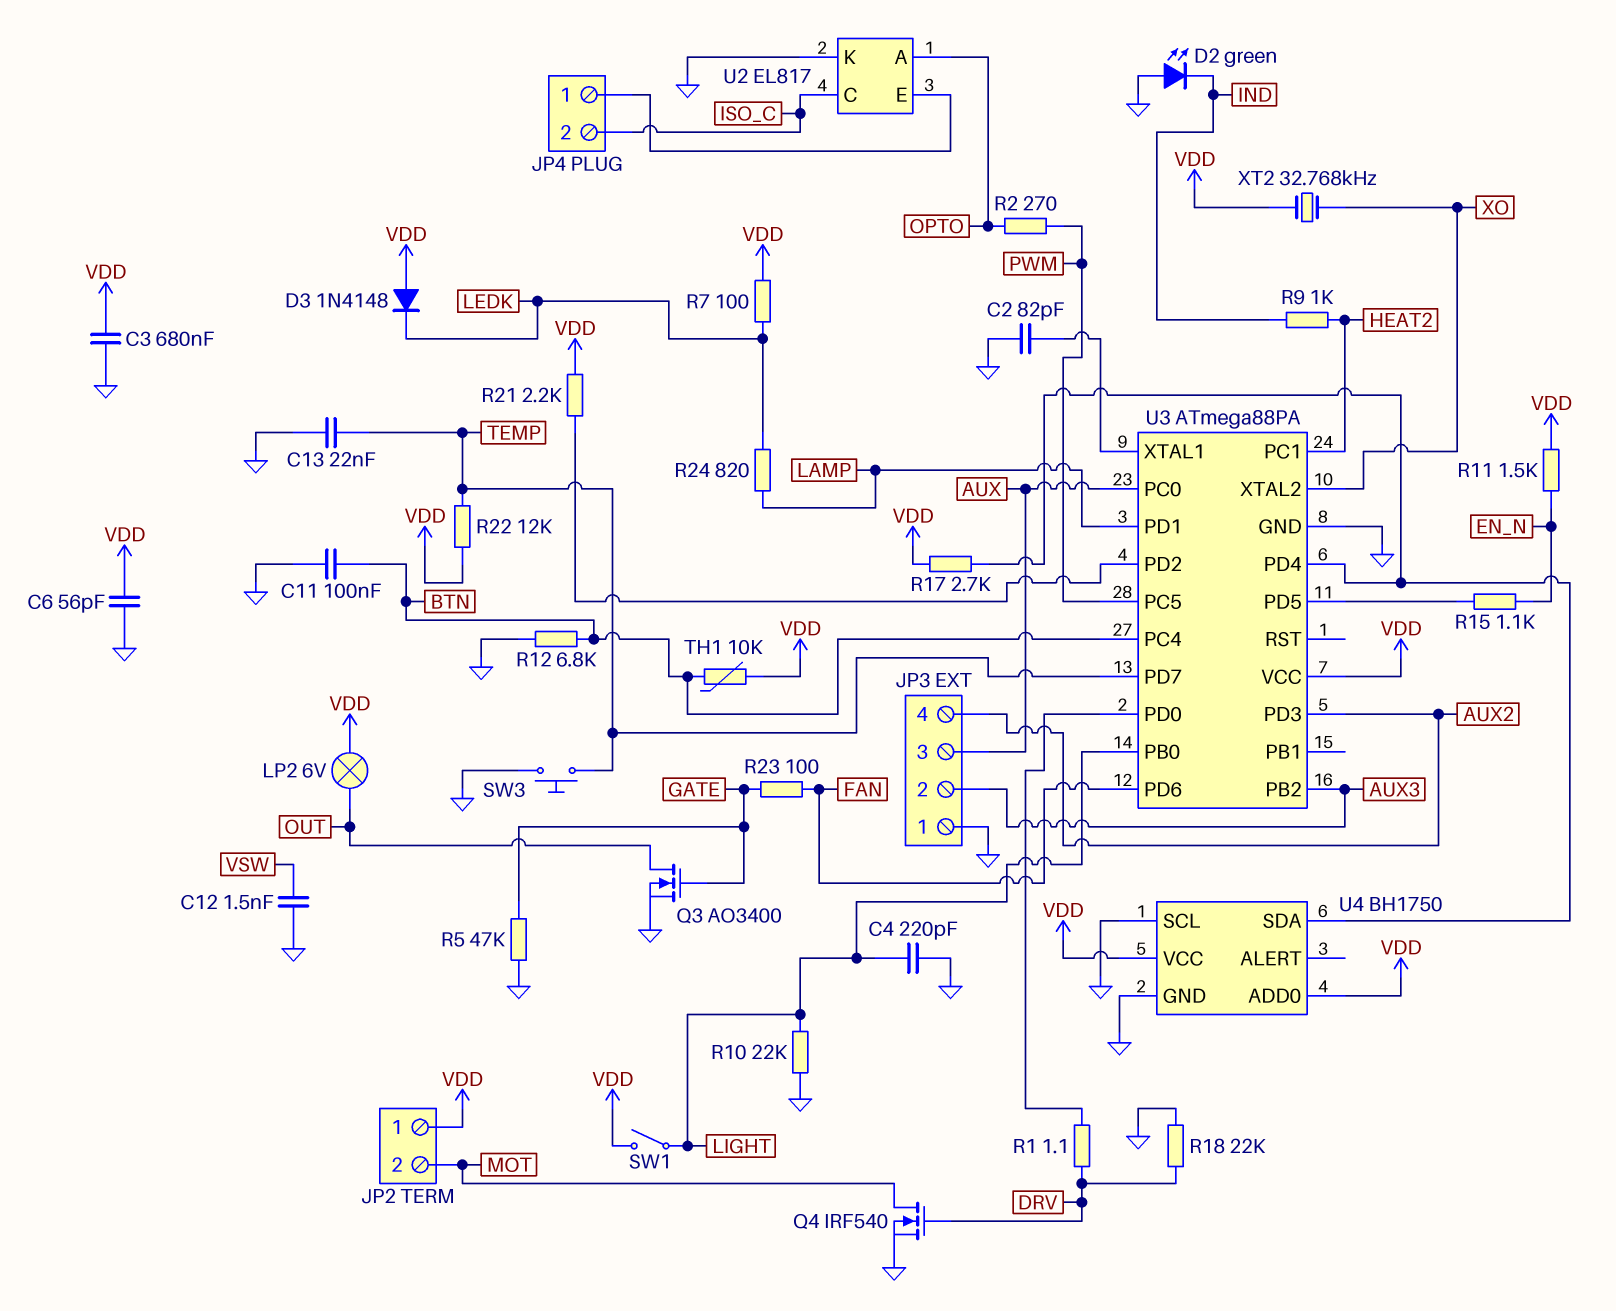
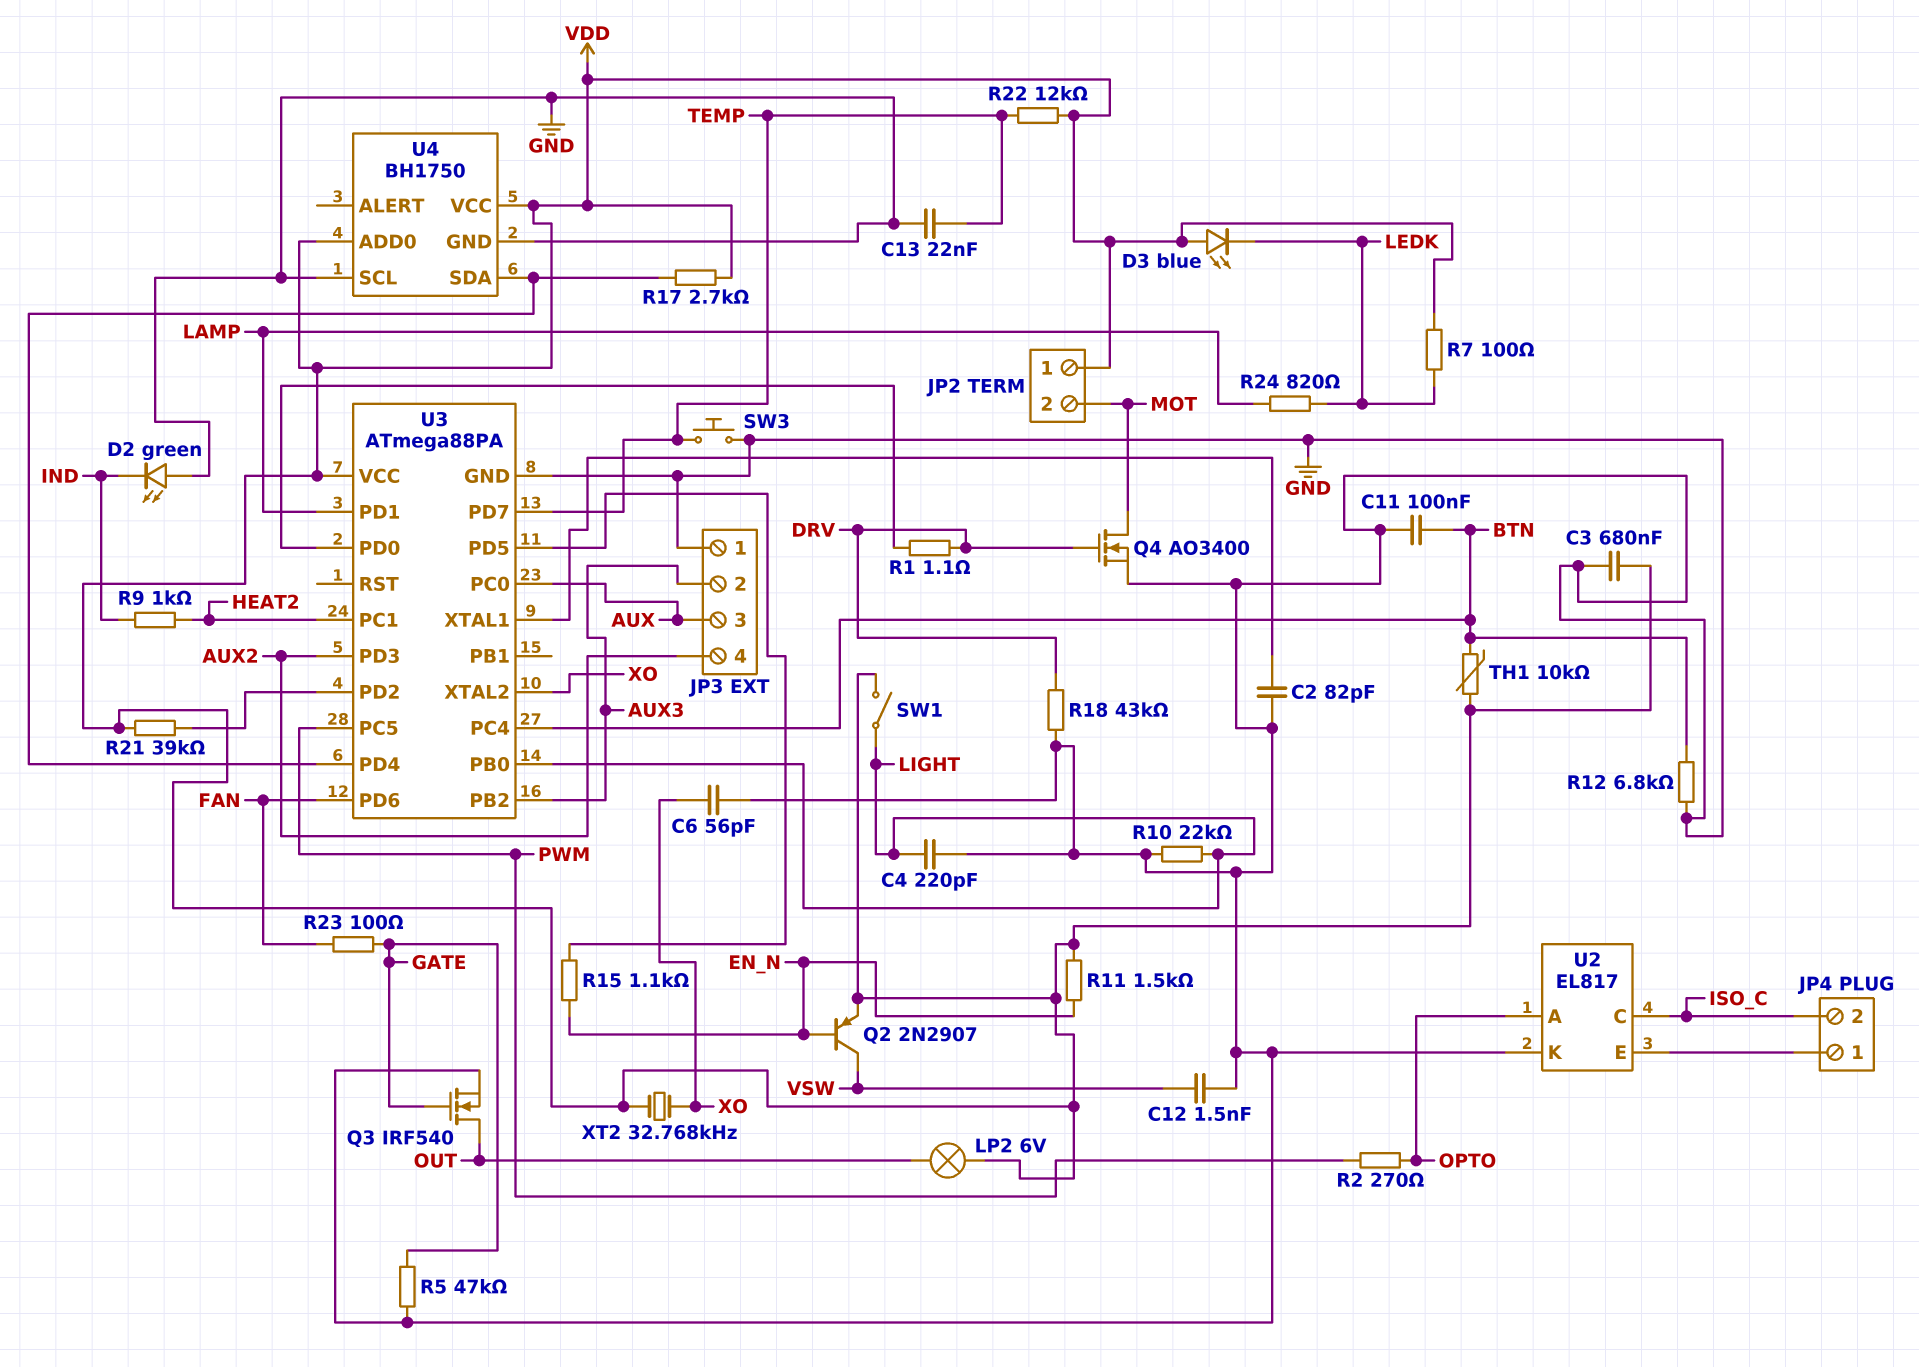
C6: 56pF (GND, VDD) -> 56pF (GND, XO)
D3: diode 1N4148 (A VDD, K LEDK) -> LED blue (A VDD, K LEDK)
Q2: none -> PNP 2N2907 (B EN_N, C VSW, E VDD)
Q3: NMOS AO3400 (G GATE, D OUT, S GND) -> NMOS IRF540 (G GATE, D OUT, S GND)
Q4: NMOS IRF540 (G DRV, D MOT, S GND) -> NMOS AO3400 (G DRV, D MOT, S GND)
R18: 22k (DRV, GND) -> 43k (DRV, GND)
R21: 2.2k (U3/PD2, VDD) -> 39k (U3/PD2, VDD)

